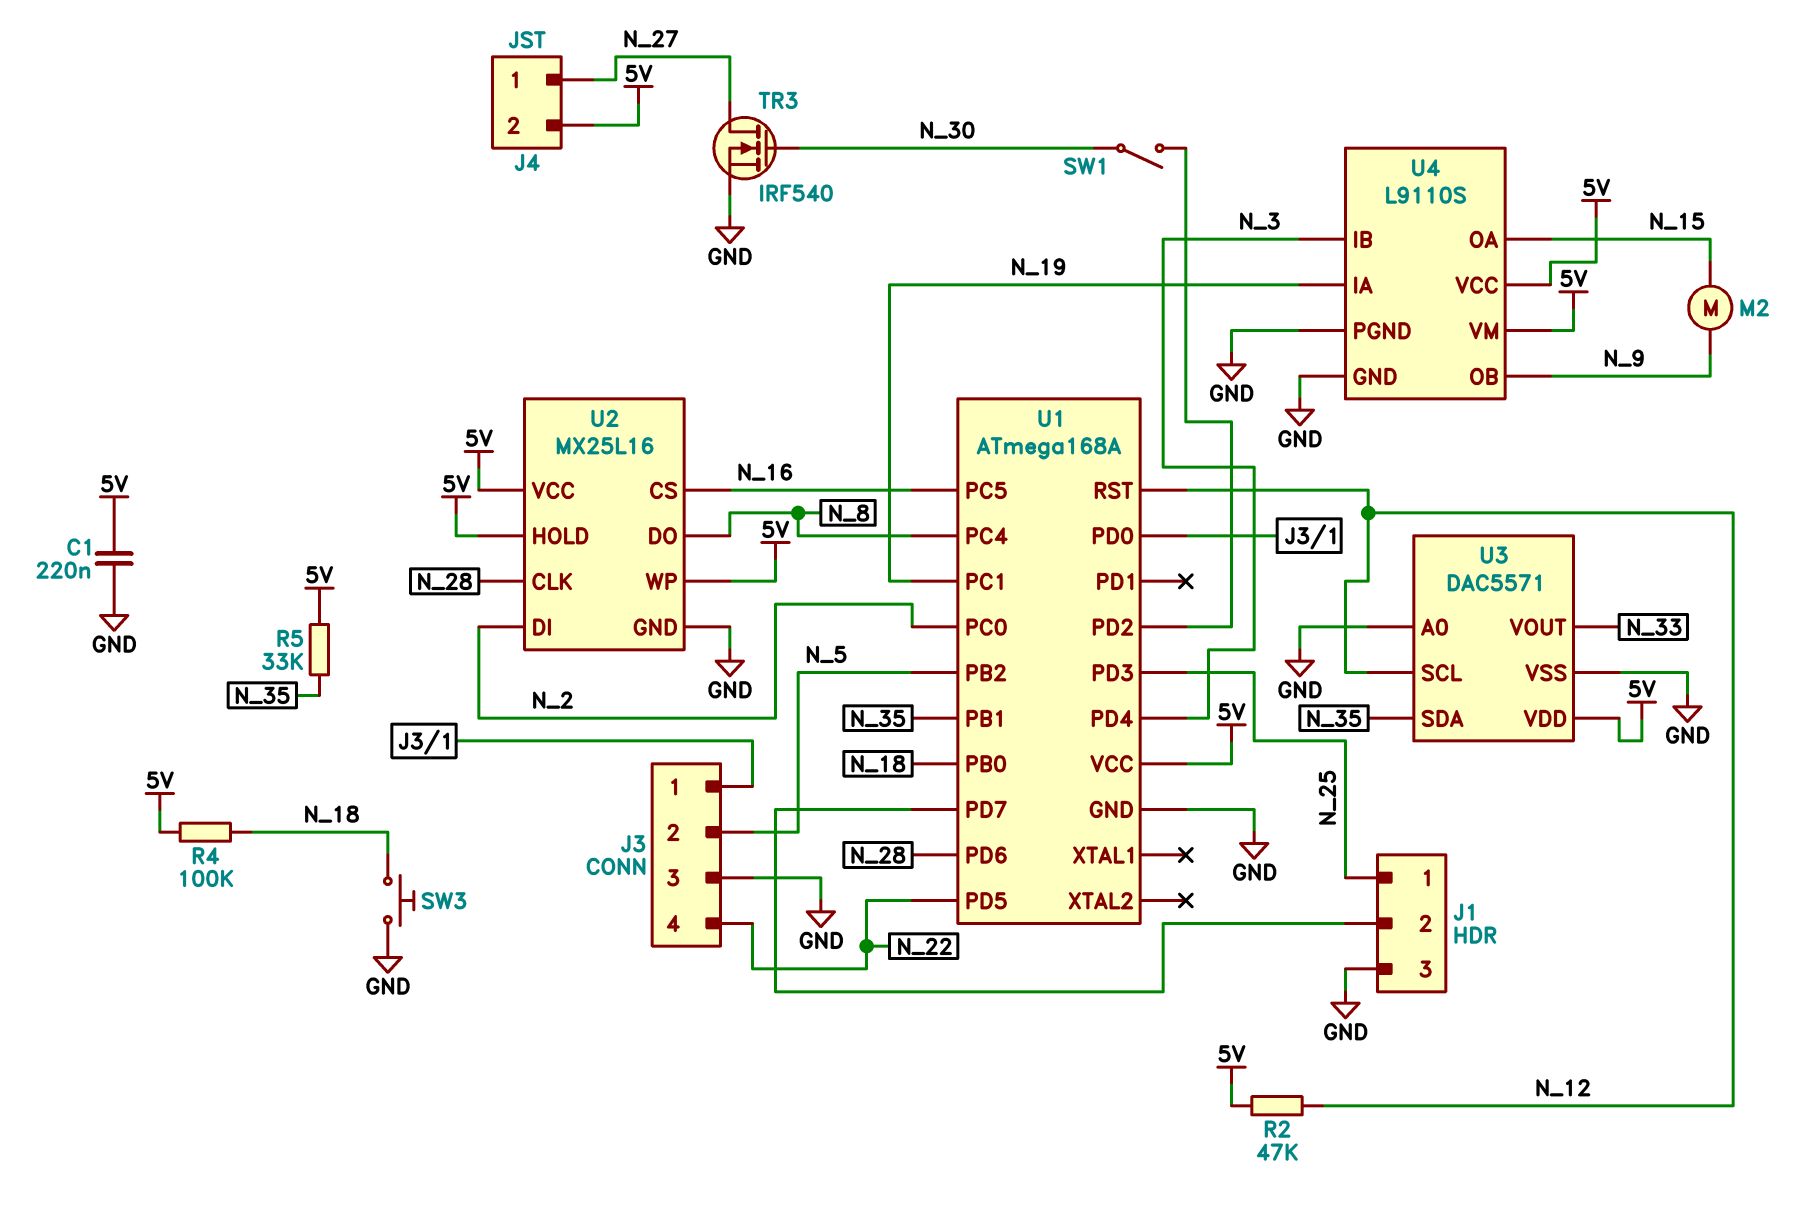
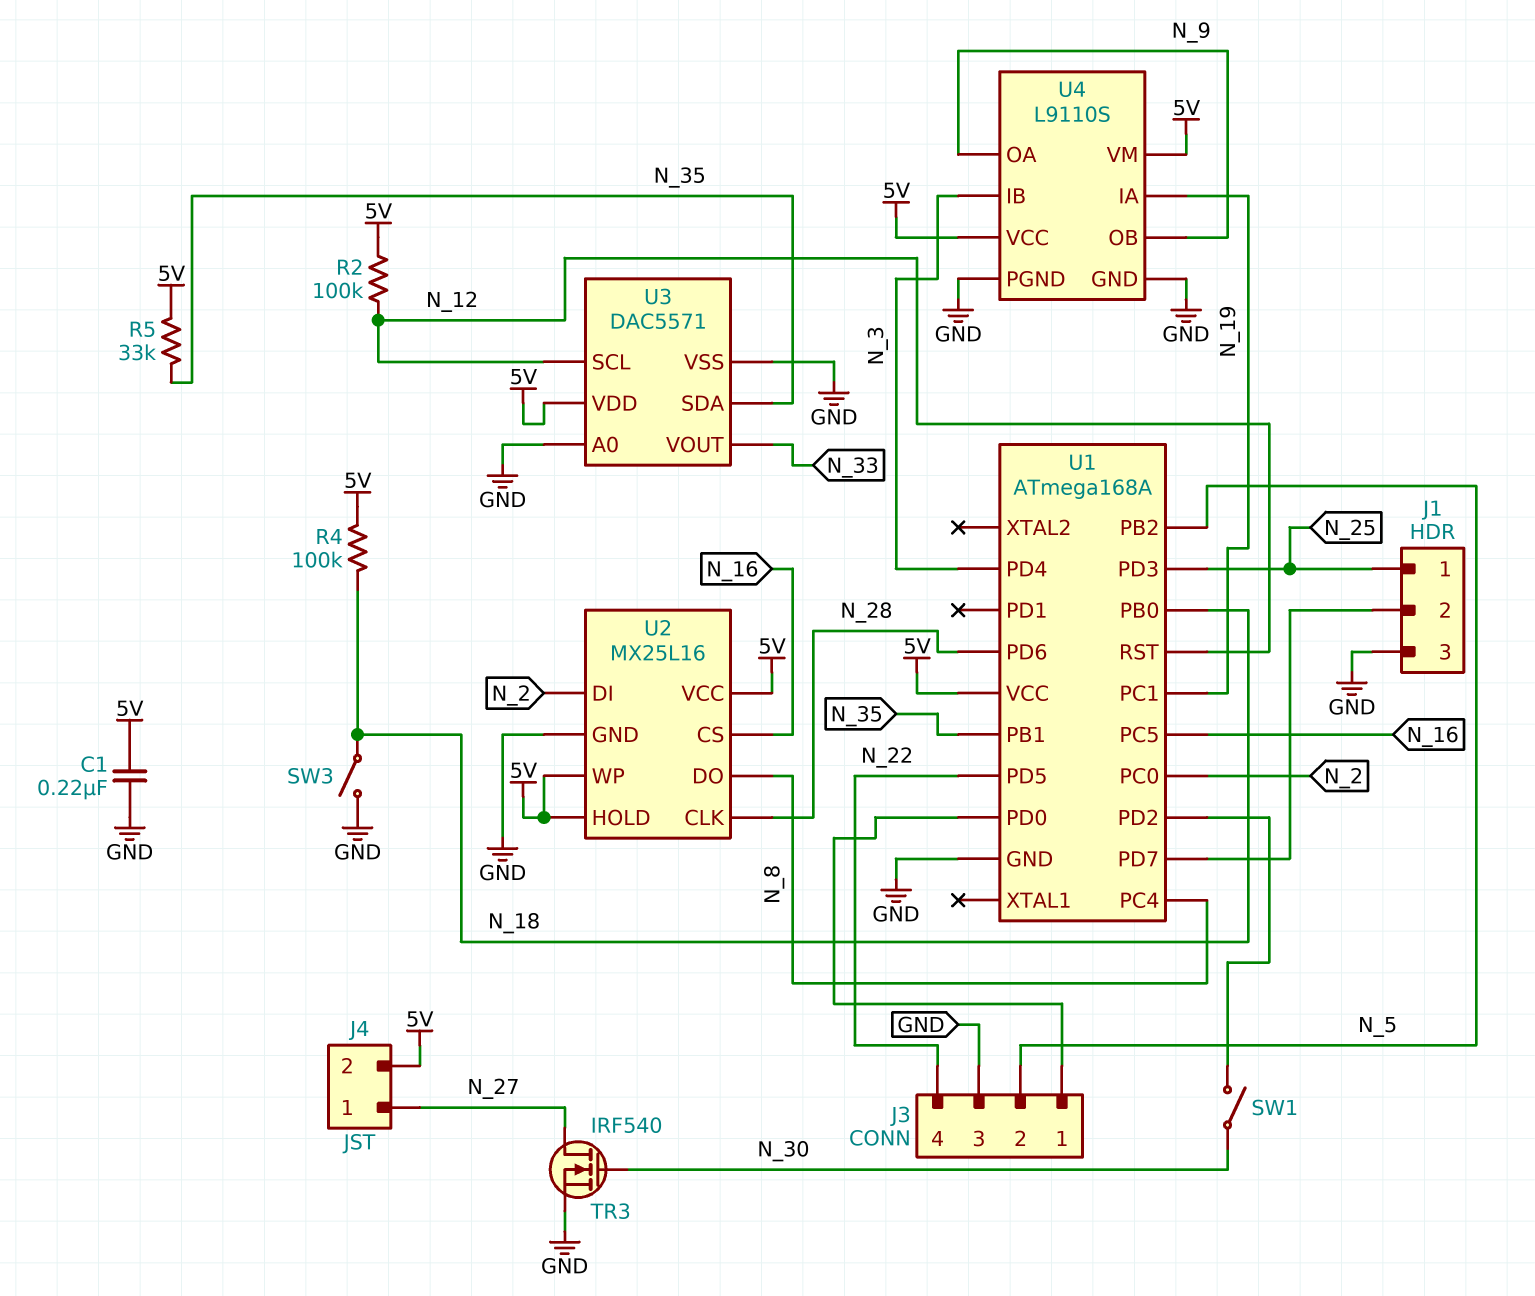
M2: motor (N_9, N_15) -> none
R2: 47k (5V, N_12) -> 100k (5V, N_12)
SW3: button (GND, N_18) -> switch (GND, N_18)
U4 pin OA: N_15 -> N_9

